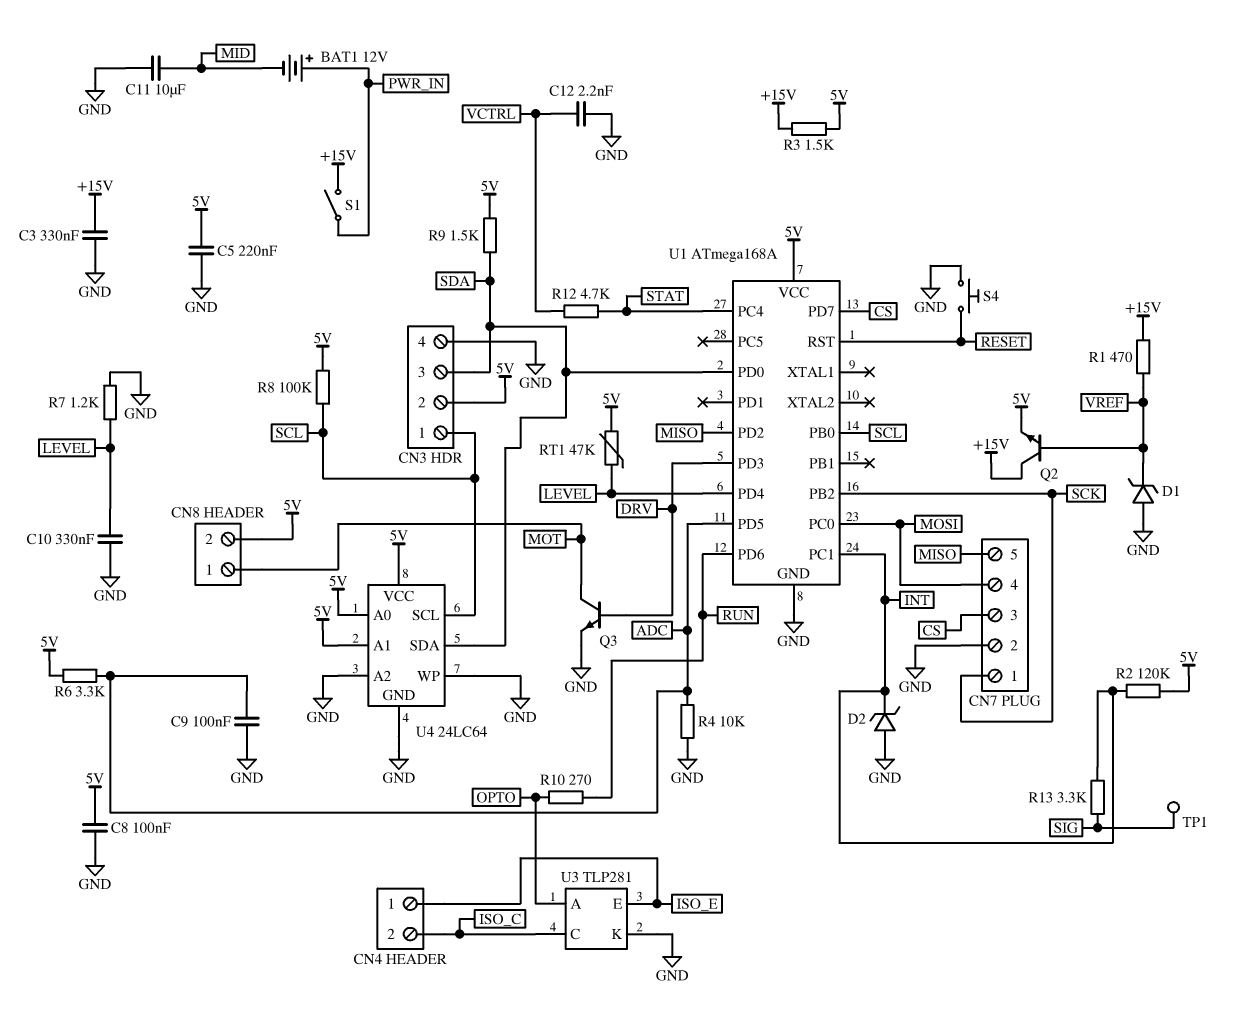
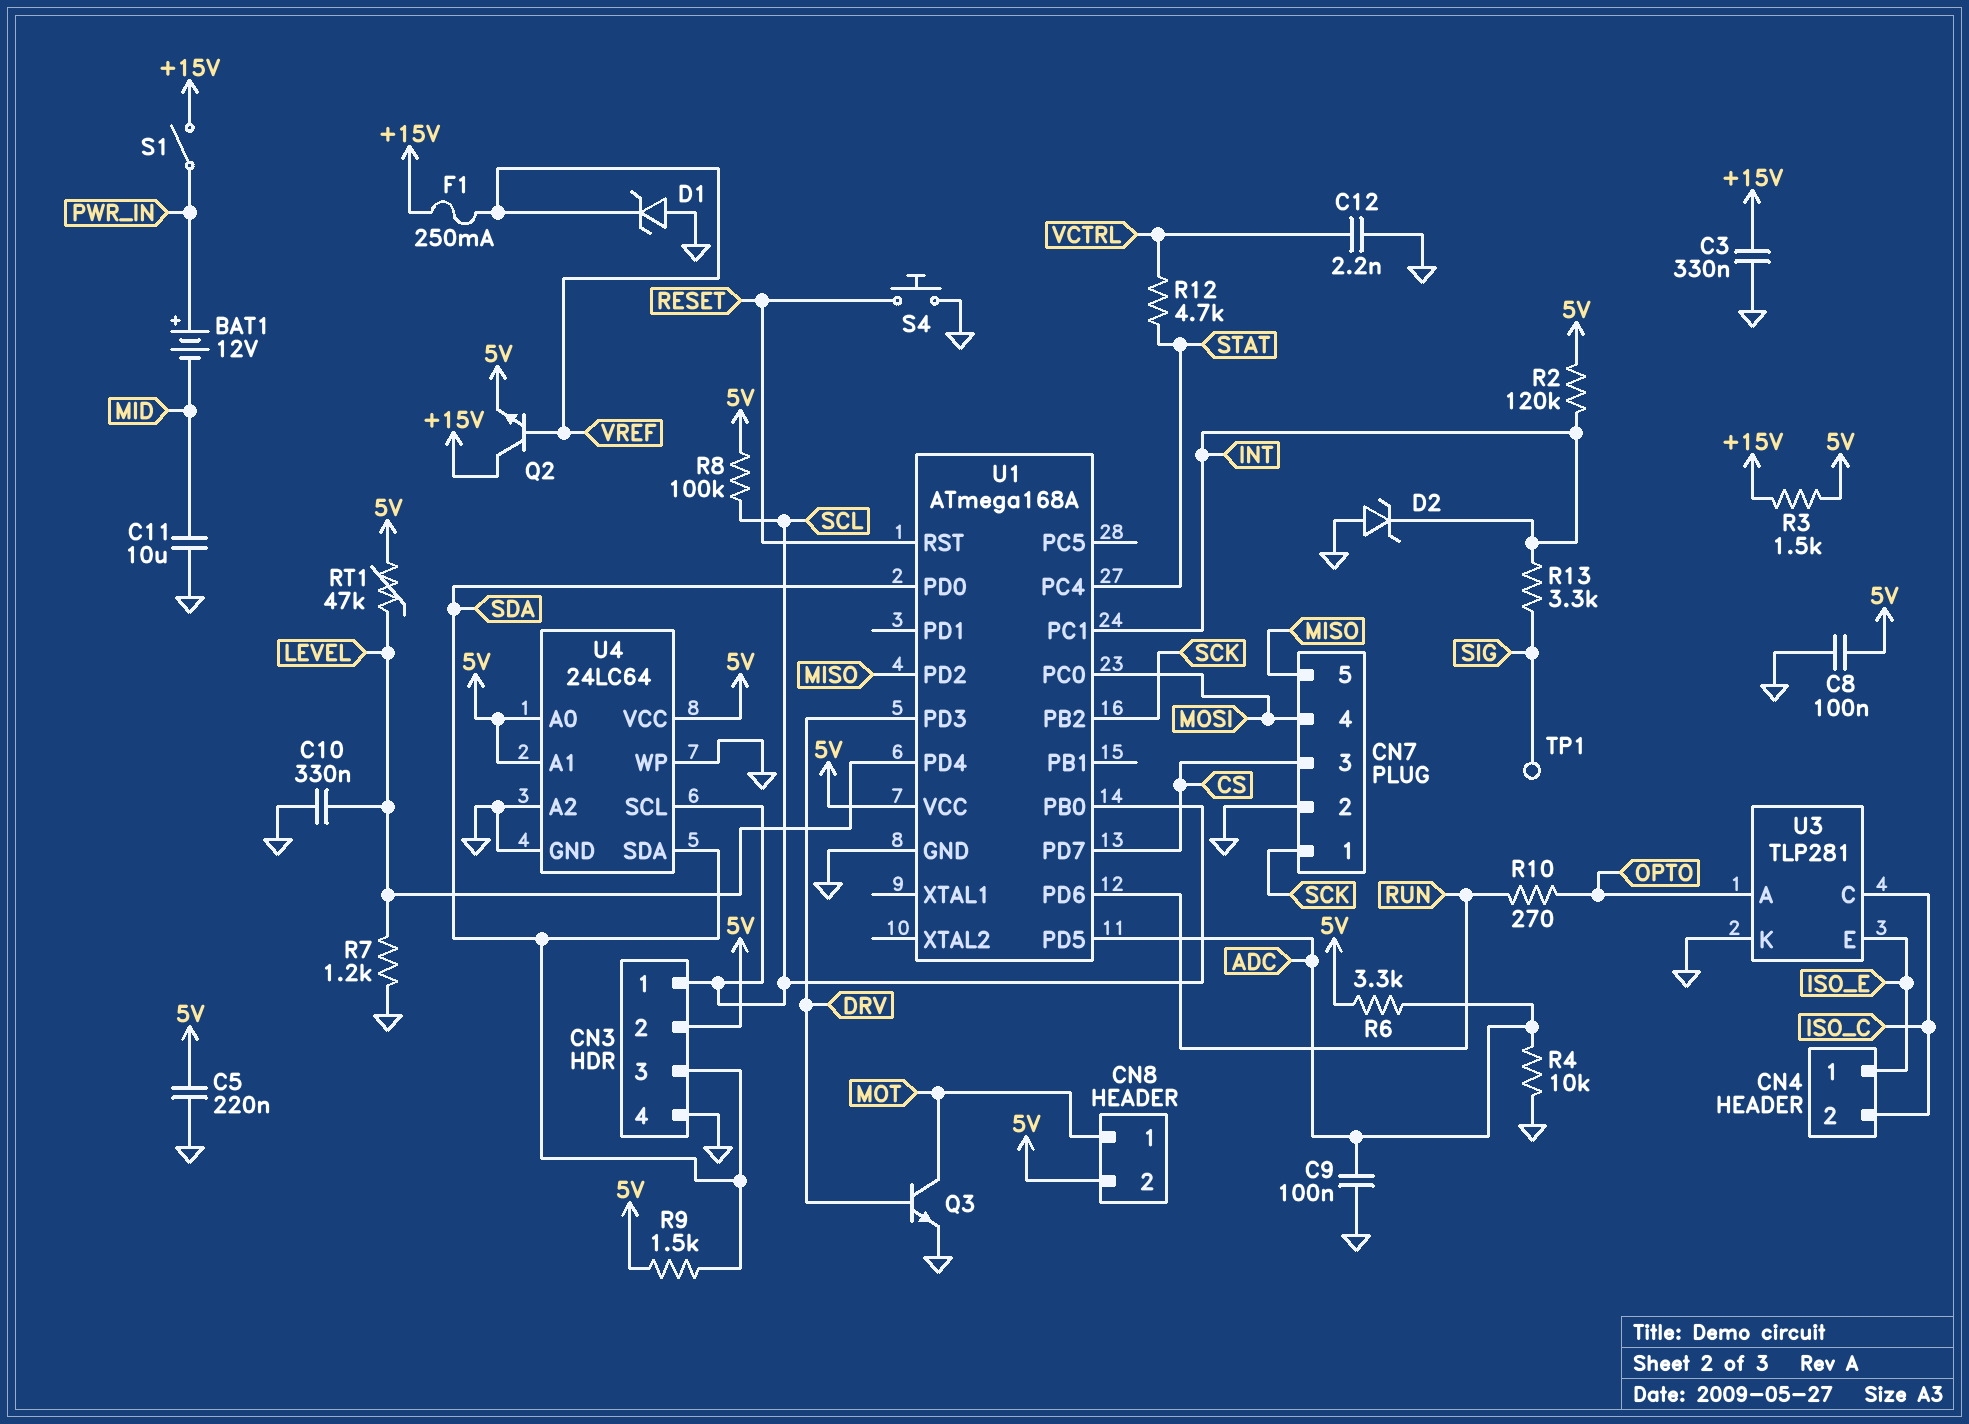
F1: none -> 250mA (+15V, VREF)
R1: 470 (+15V, VREF) -> none

